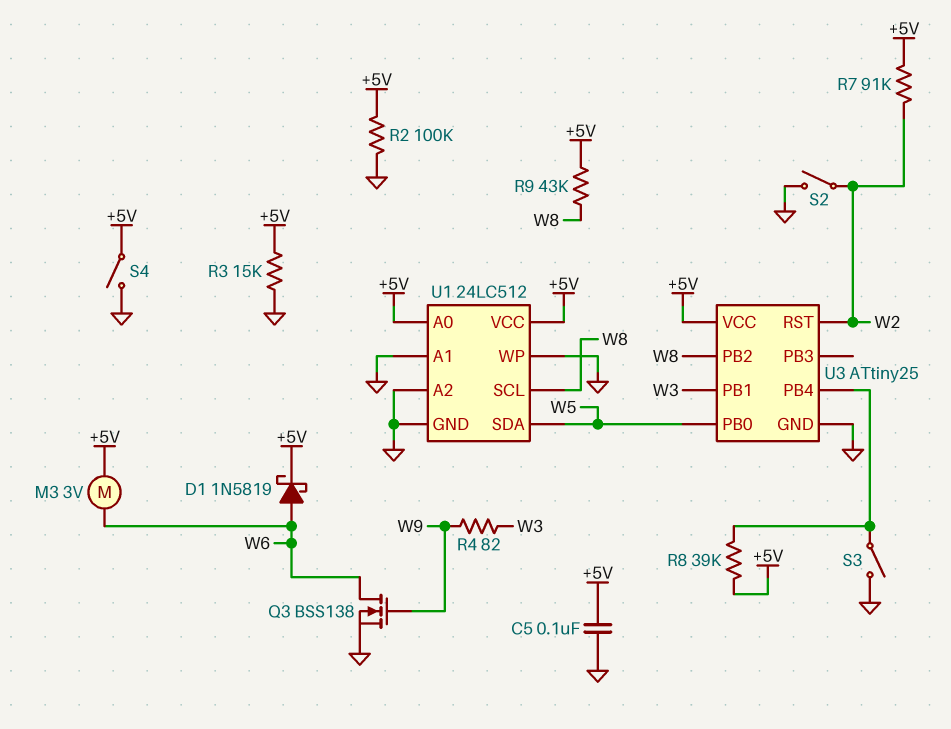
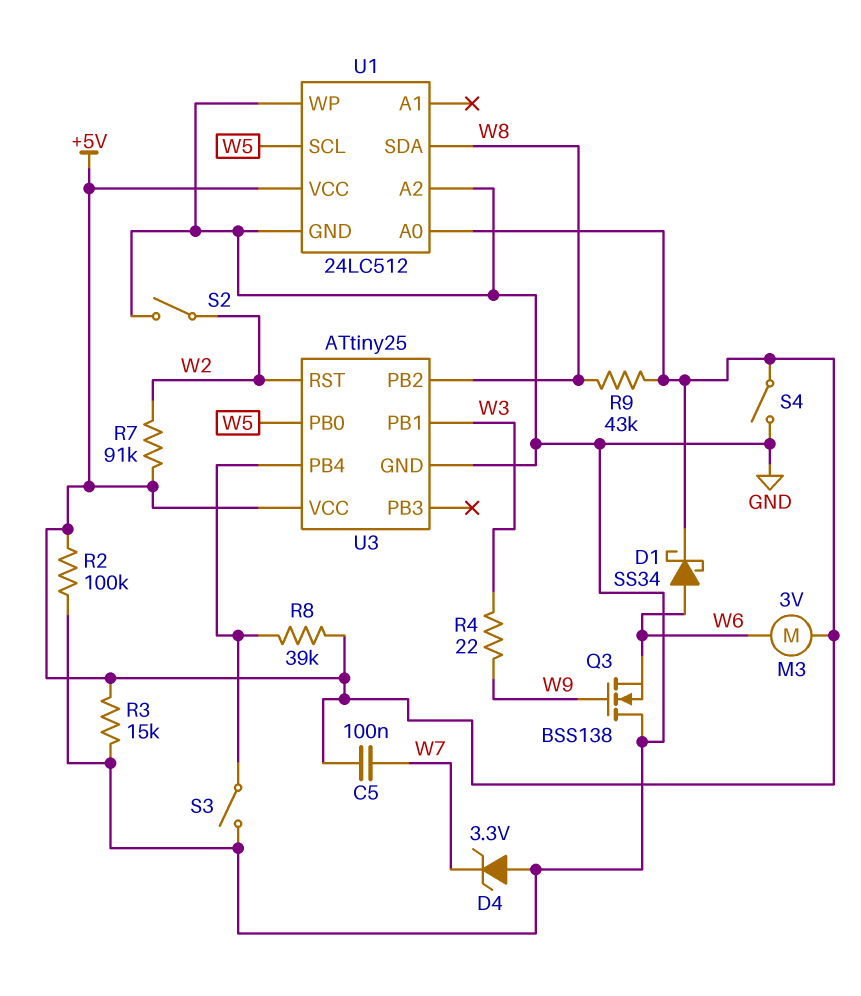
C5: 100nF (+5V, GND) -> 100nF (+5V, W7)
D1: schottky 1N5819 (A W6, K +5V) -> schottky SS34 (A W6, K +5V)
D4: none -> zener 3.3V (A GND, K W7)
Q3: NMOS BSS138 (G W9, D W6, S GND) -> NMOS BSS138 (G W9, D GND, S W6)
R4: 82 (W3, W9) -> 22 (W3, W9)
U1 pin A1: GND -> none
U1 pin SCL: W8 -> W5
U1 pin SDA: W5 -> W8

